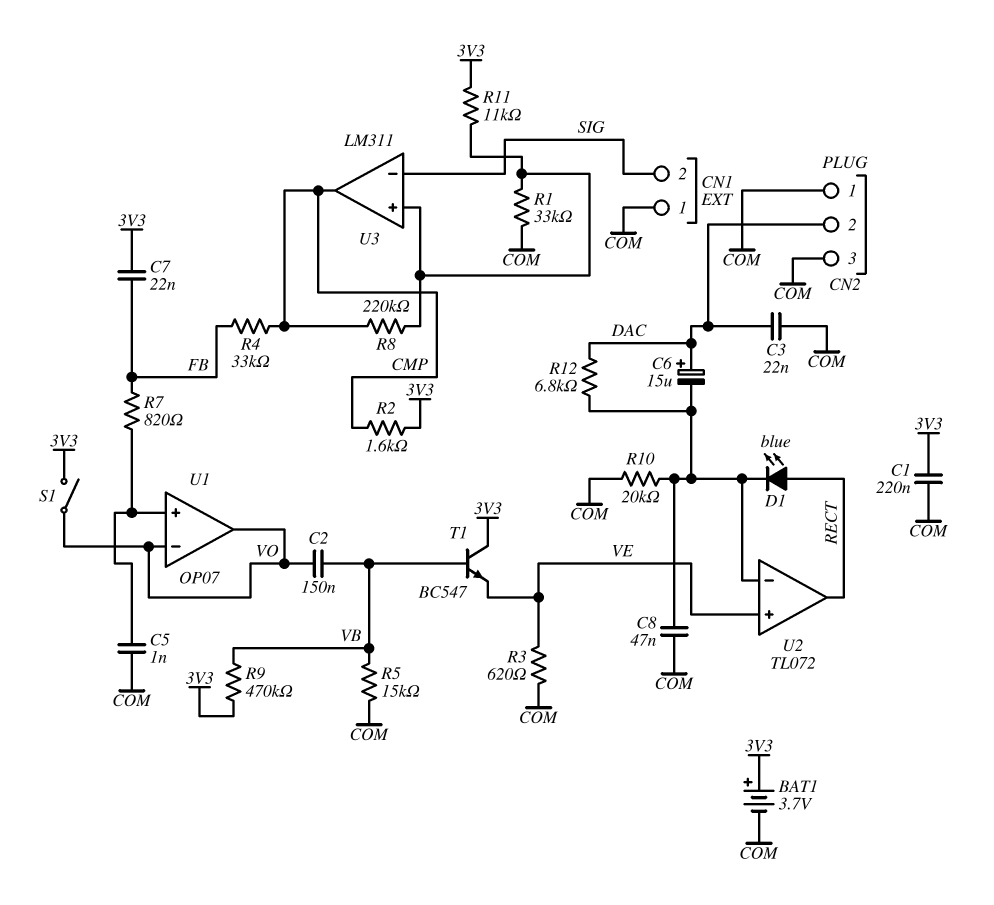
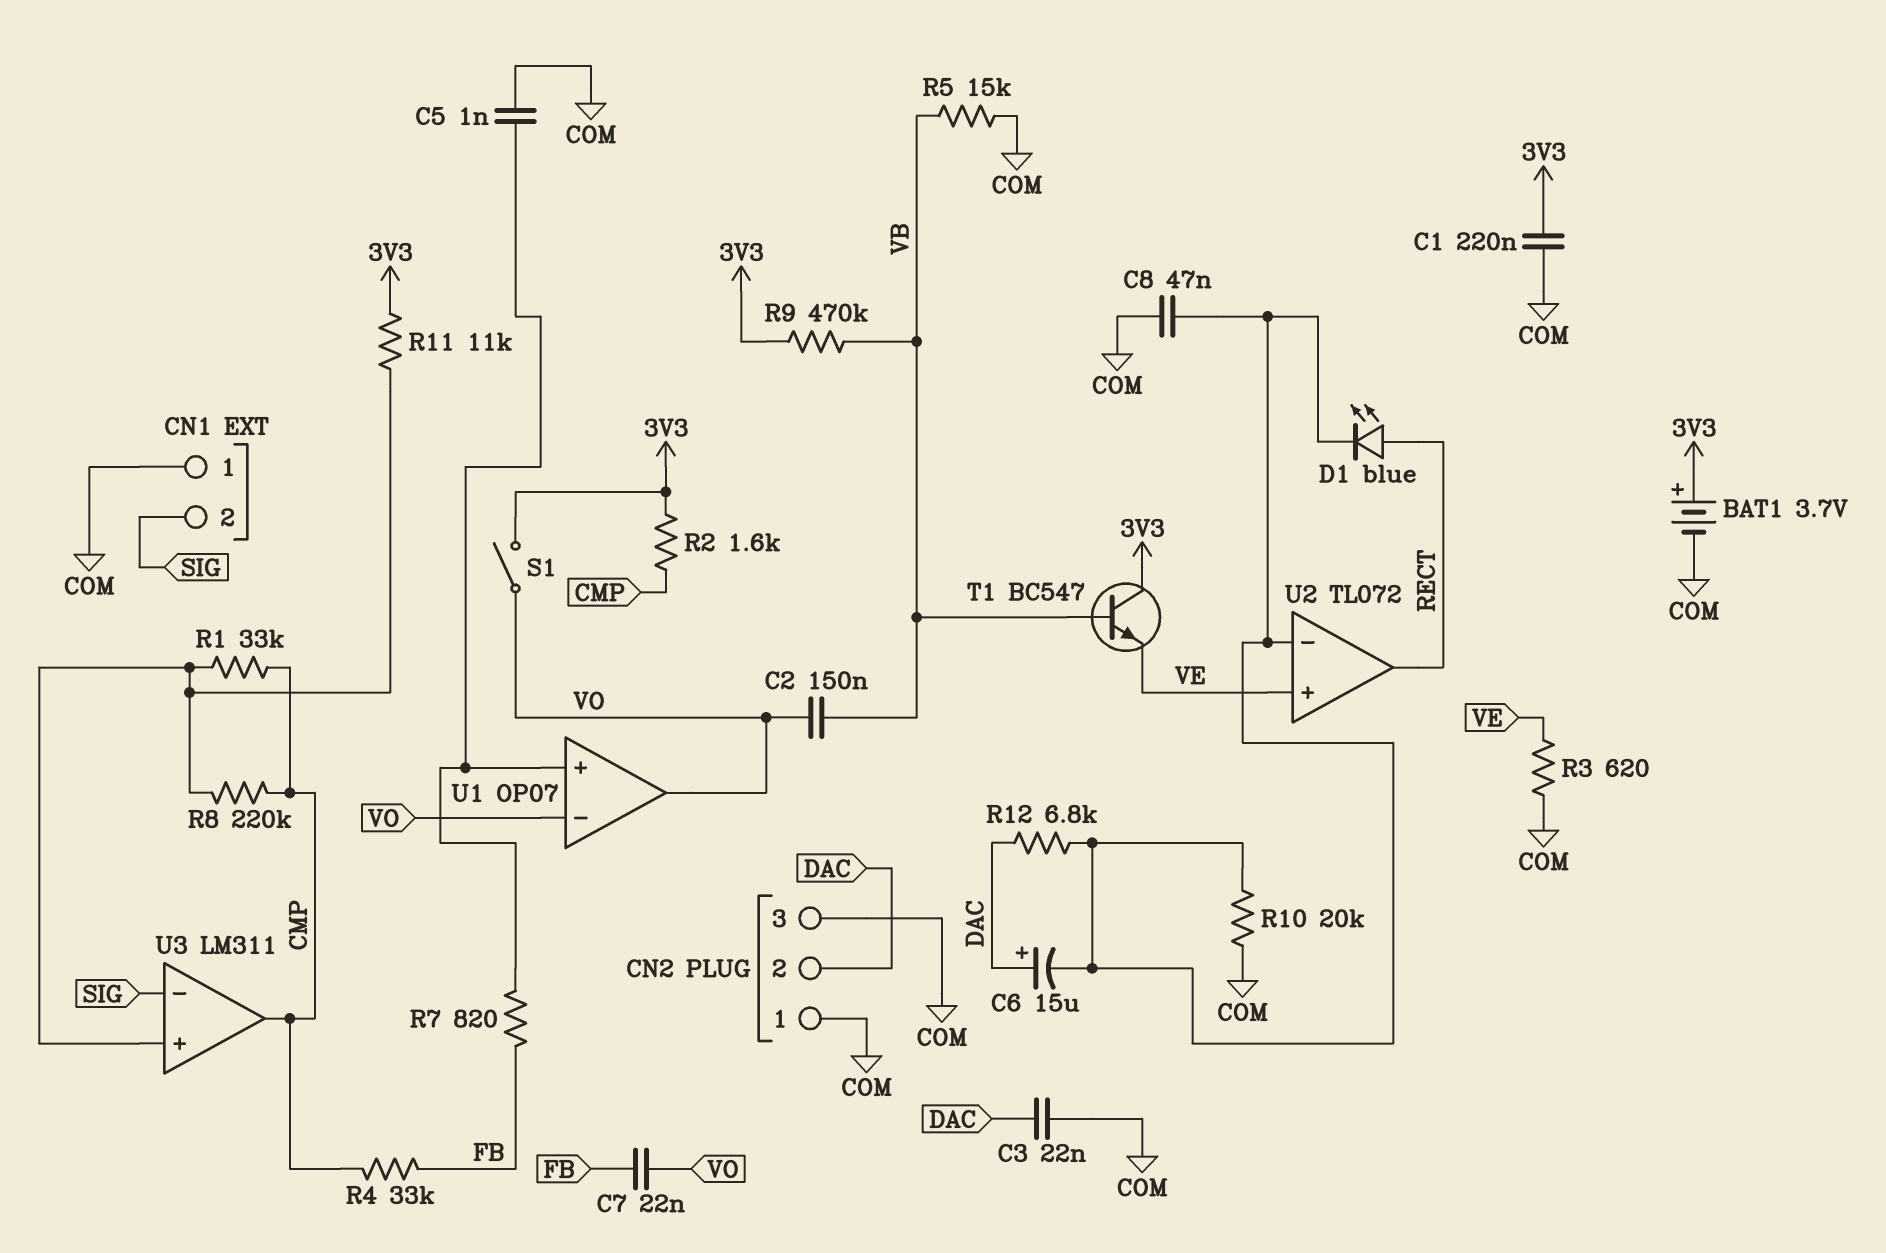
C7: 22nF (3V3, FB) -> 22nF (FB, VO)
R1: 33k (COM, U3/in+) -> 33k (CMP, U3/in+)

